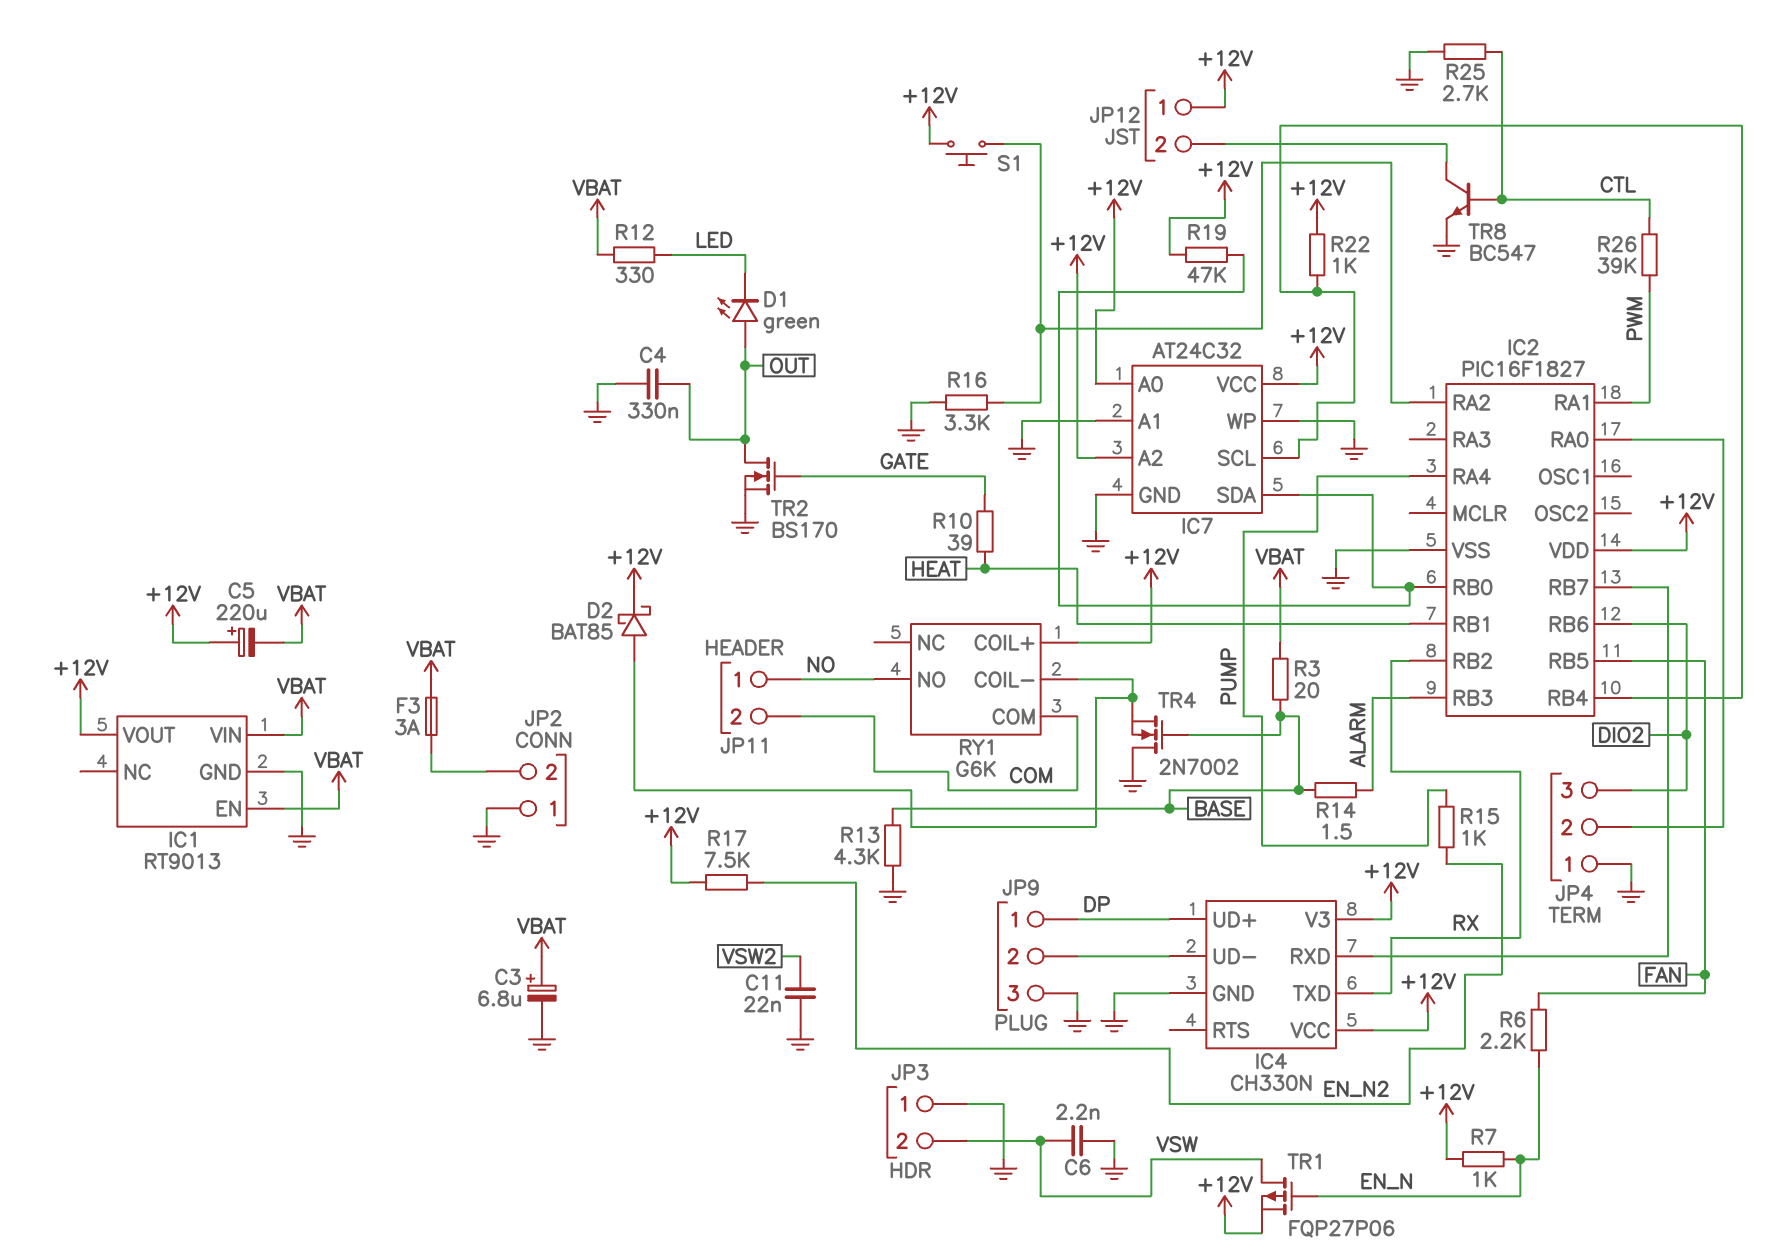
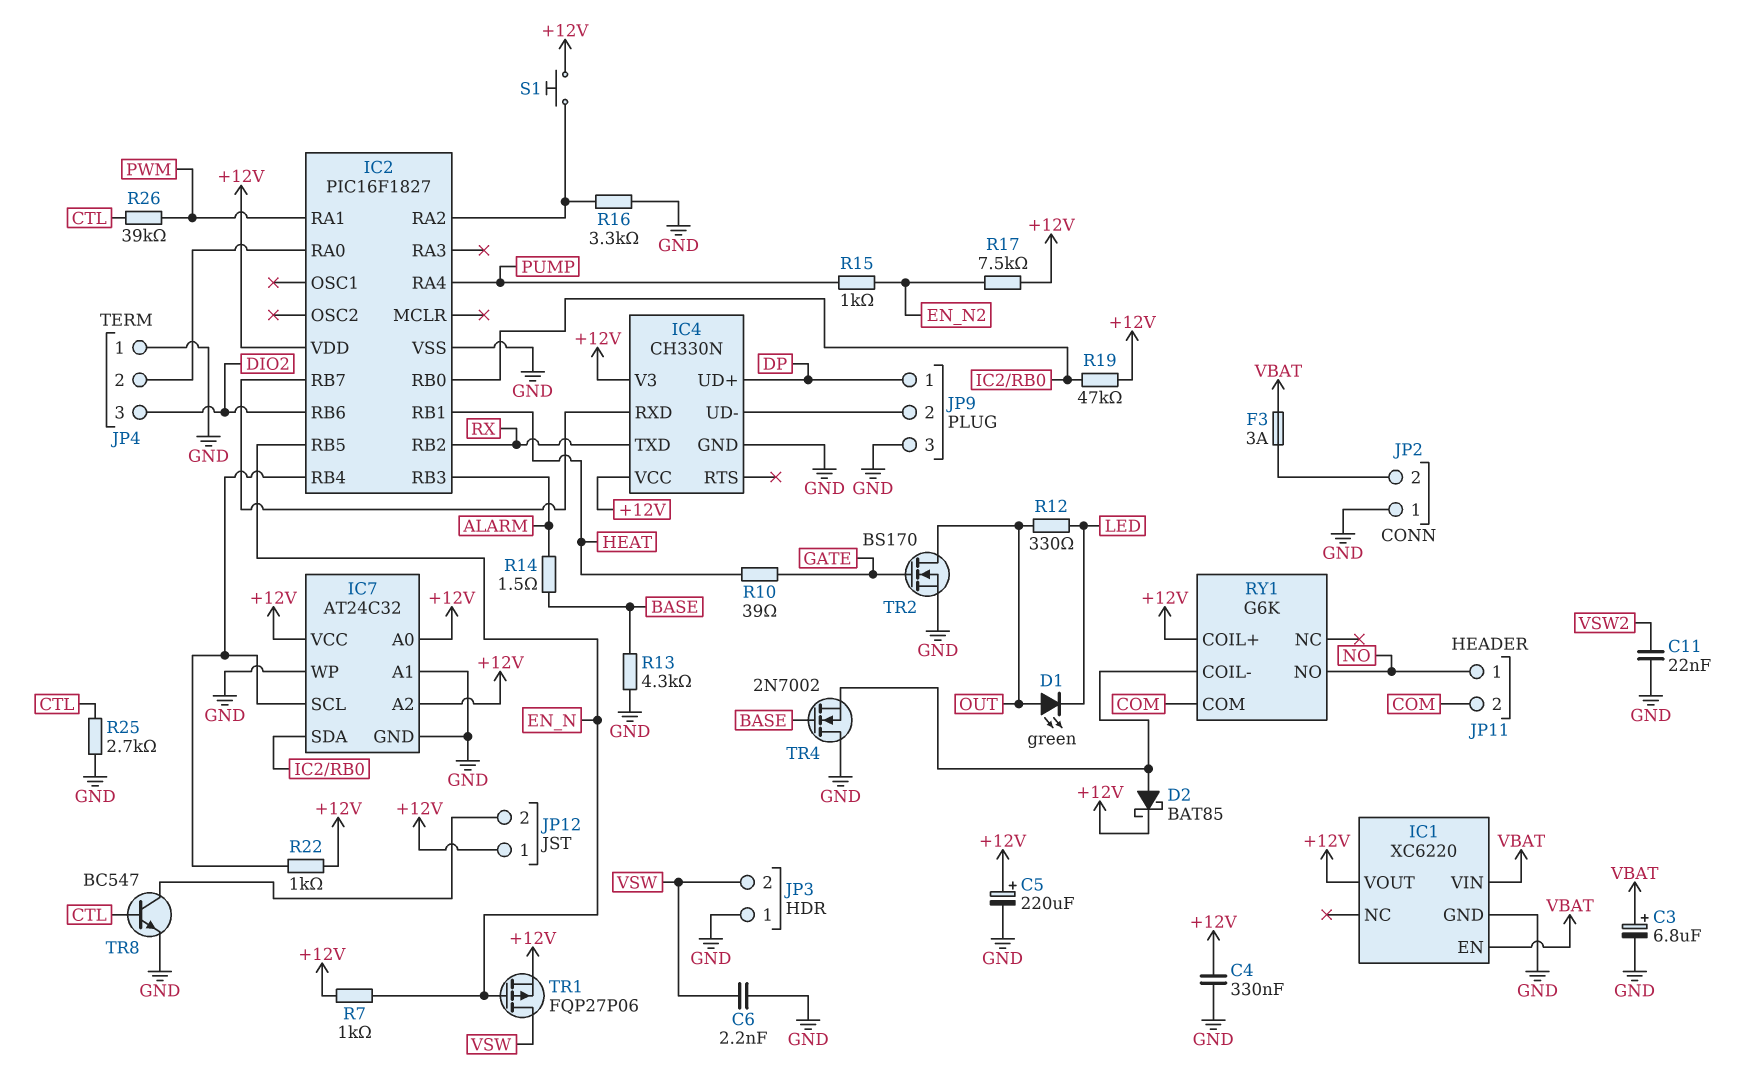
C4: 330nF (GND, OUT) -> 330nF (+12V, GND)
C5: 220uF (plus +12V, minus VBAT) -> 220uF (plus +12V, minus GND)
IC1: RT9013 -> XC6220
IC2 pin RB5: FAN -> EN_N
R3: 20 (BASE, VBAT) -> none
R6: 2.2k (EN_N, FAN) -> none
R12: 330 (LED, VBAT) -> 330 (LED, OUT)

